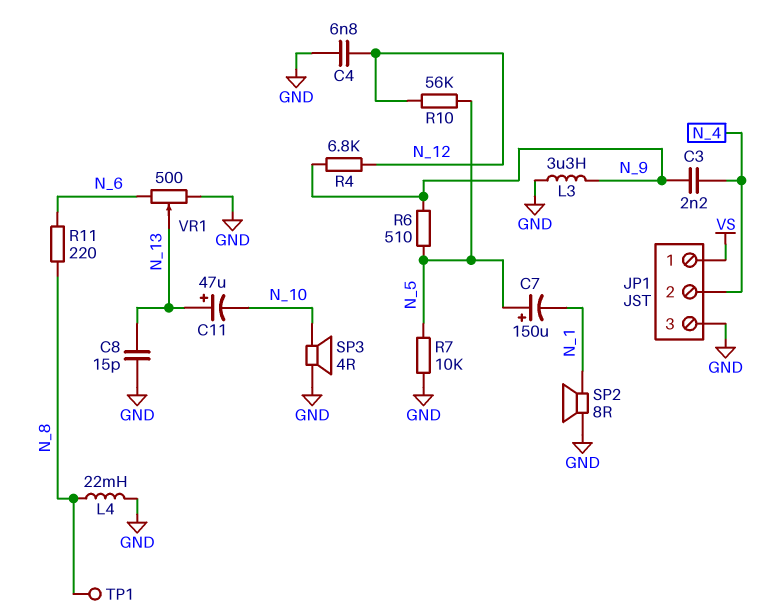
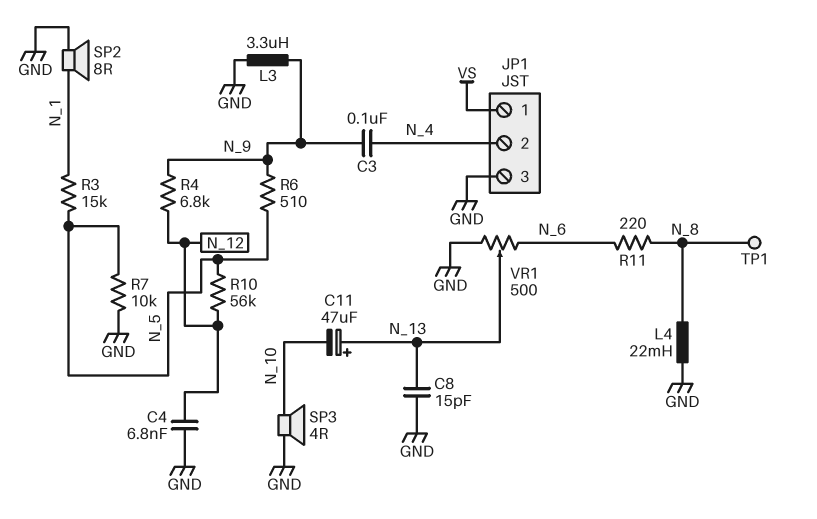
C3: 2.2nF (N_4, N_9) -> 100nF (N_4, N_9)
C7: 150uF (plus N_5, minus N_1) -> none
R3: none -> 15k (N_1, N_5)

